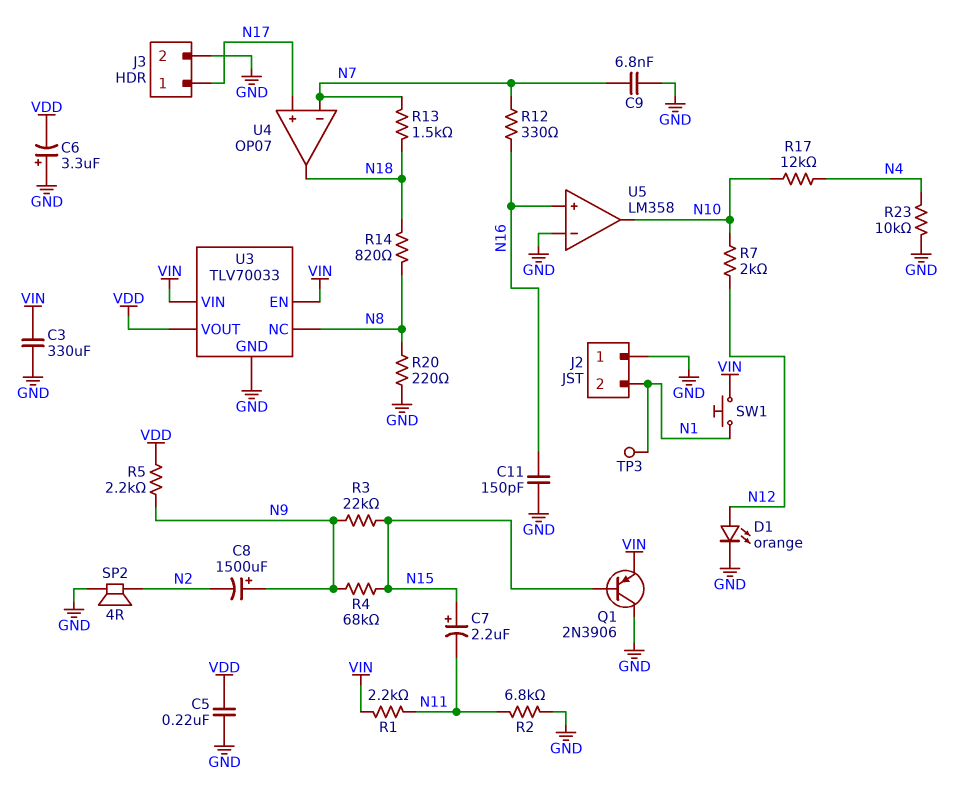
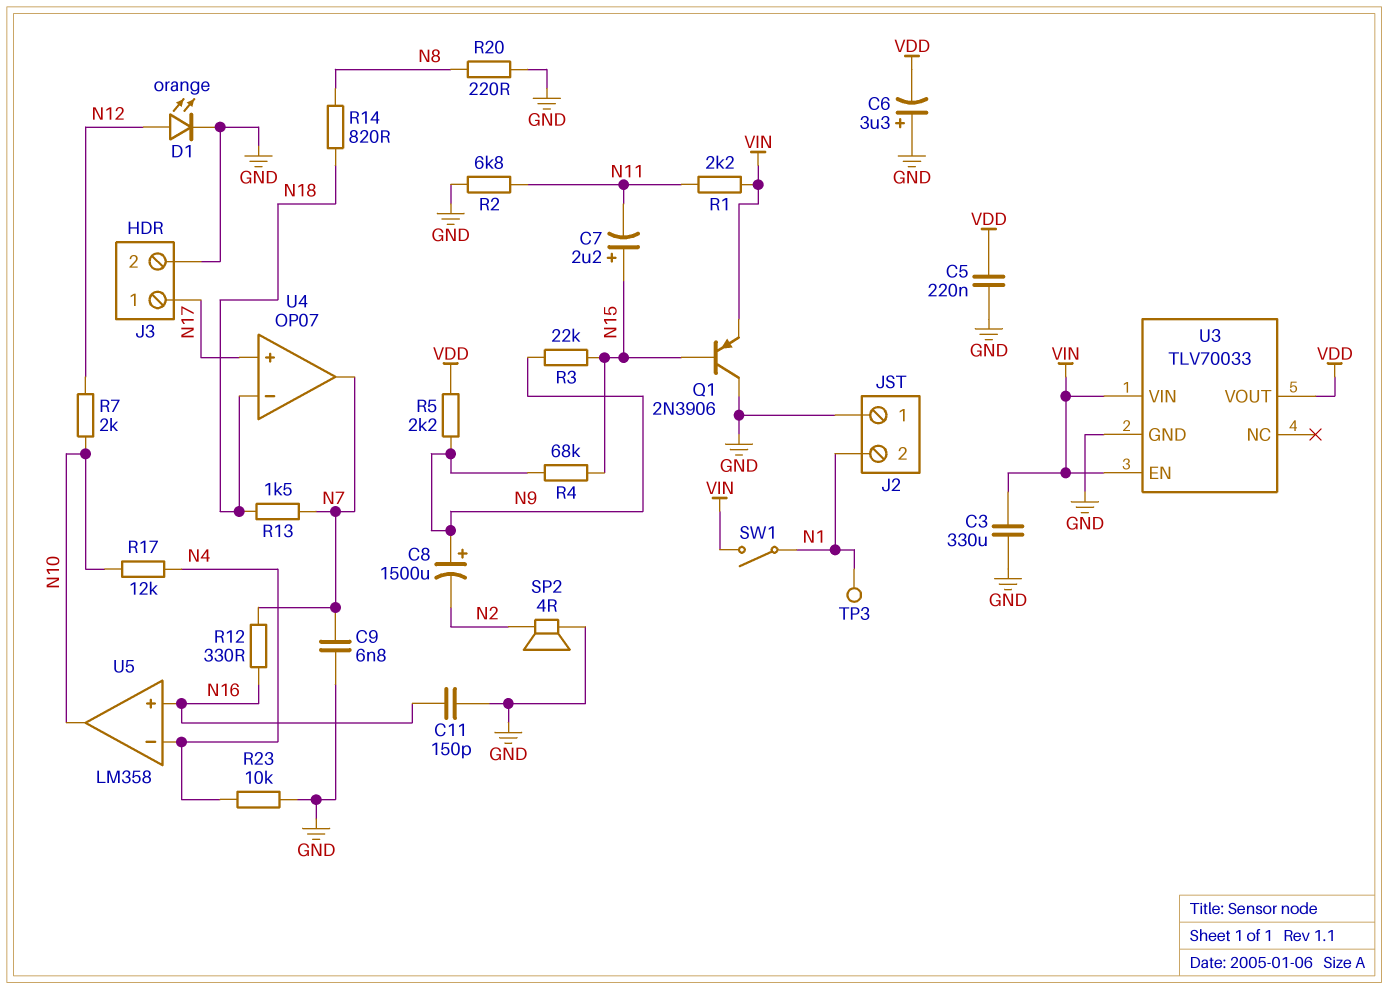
SW1: button (N1, VIN) -> switch (N1, VIN)
U3 pin NC: N8 -> none
U4 pin in-: N7 -> N18
U4 pin out: N18 -> N7
U5 pin in-: GND -> N4

